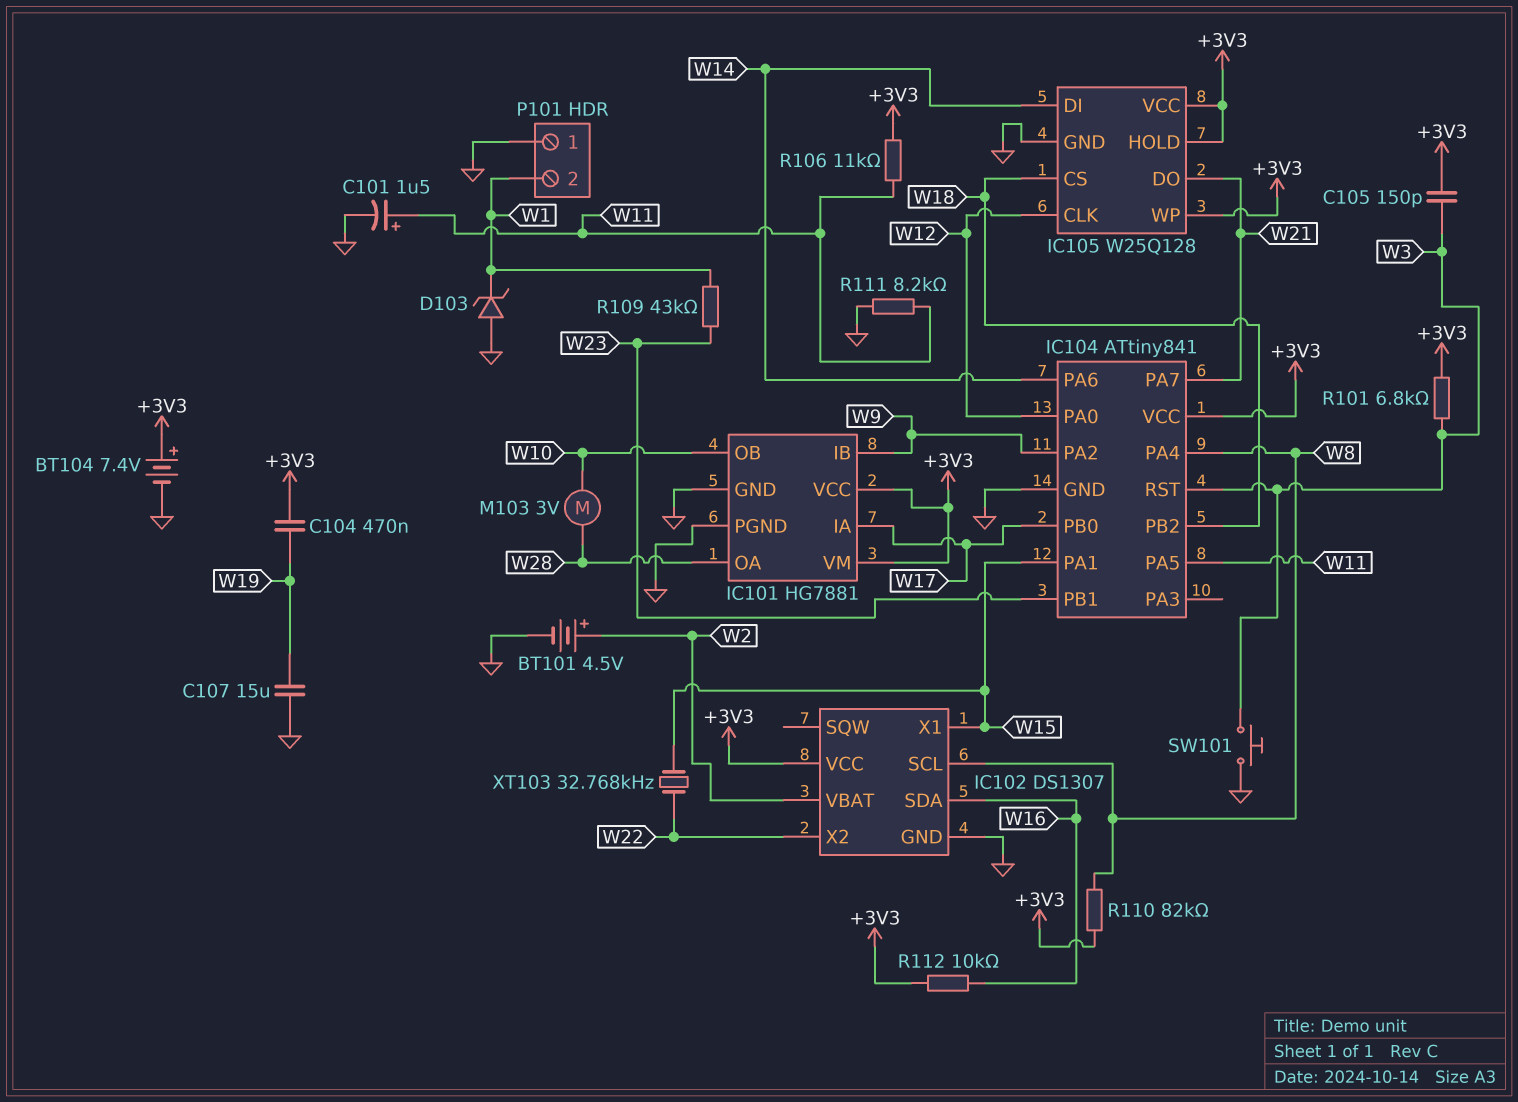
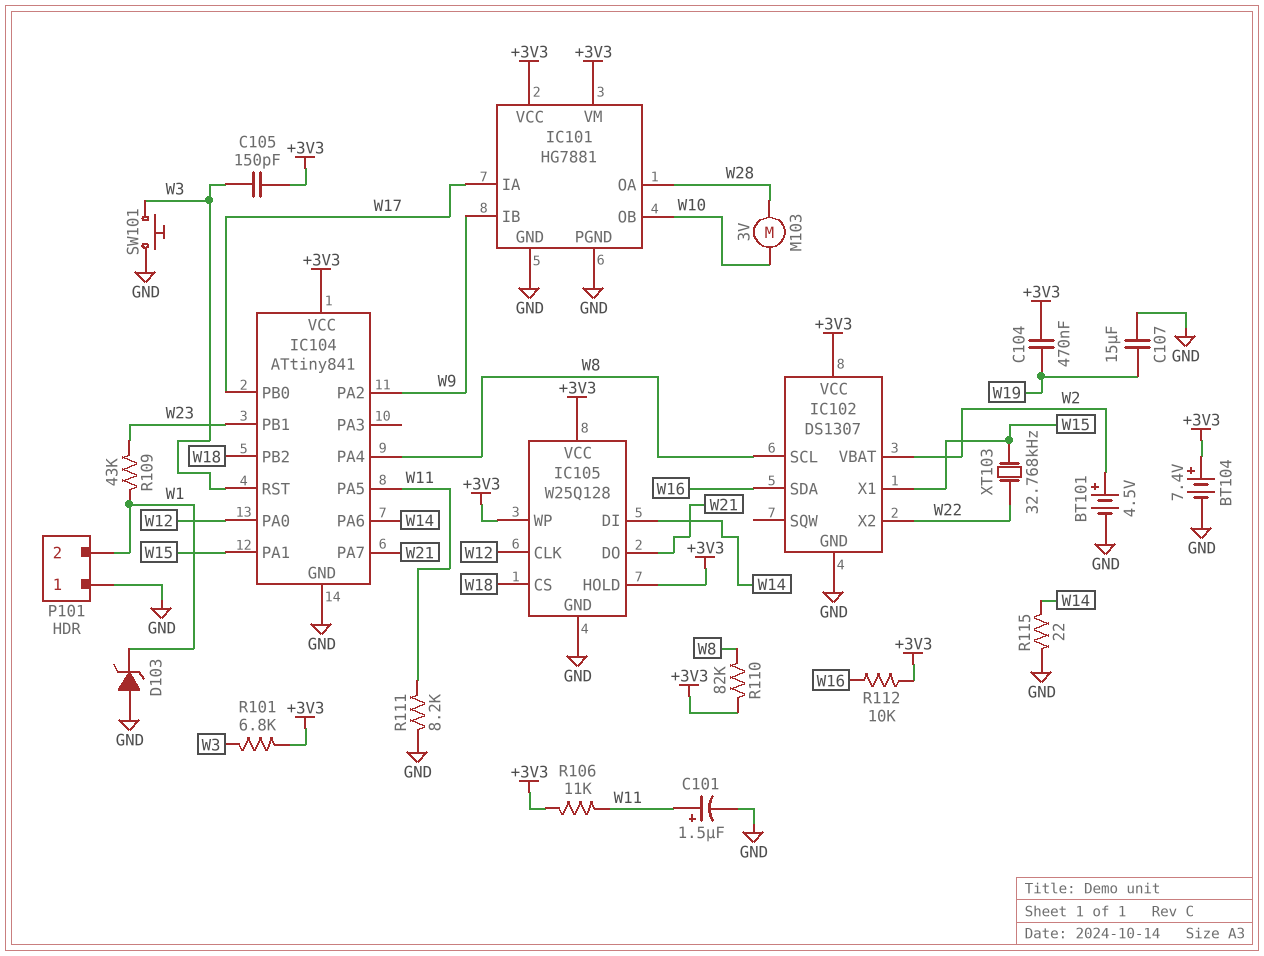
R115: none -> 22 (GND, W14)

